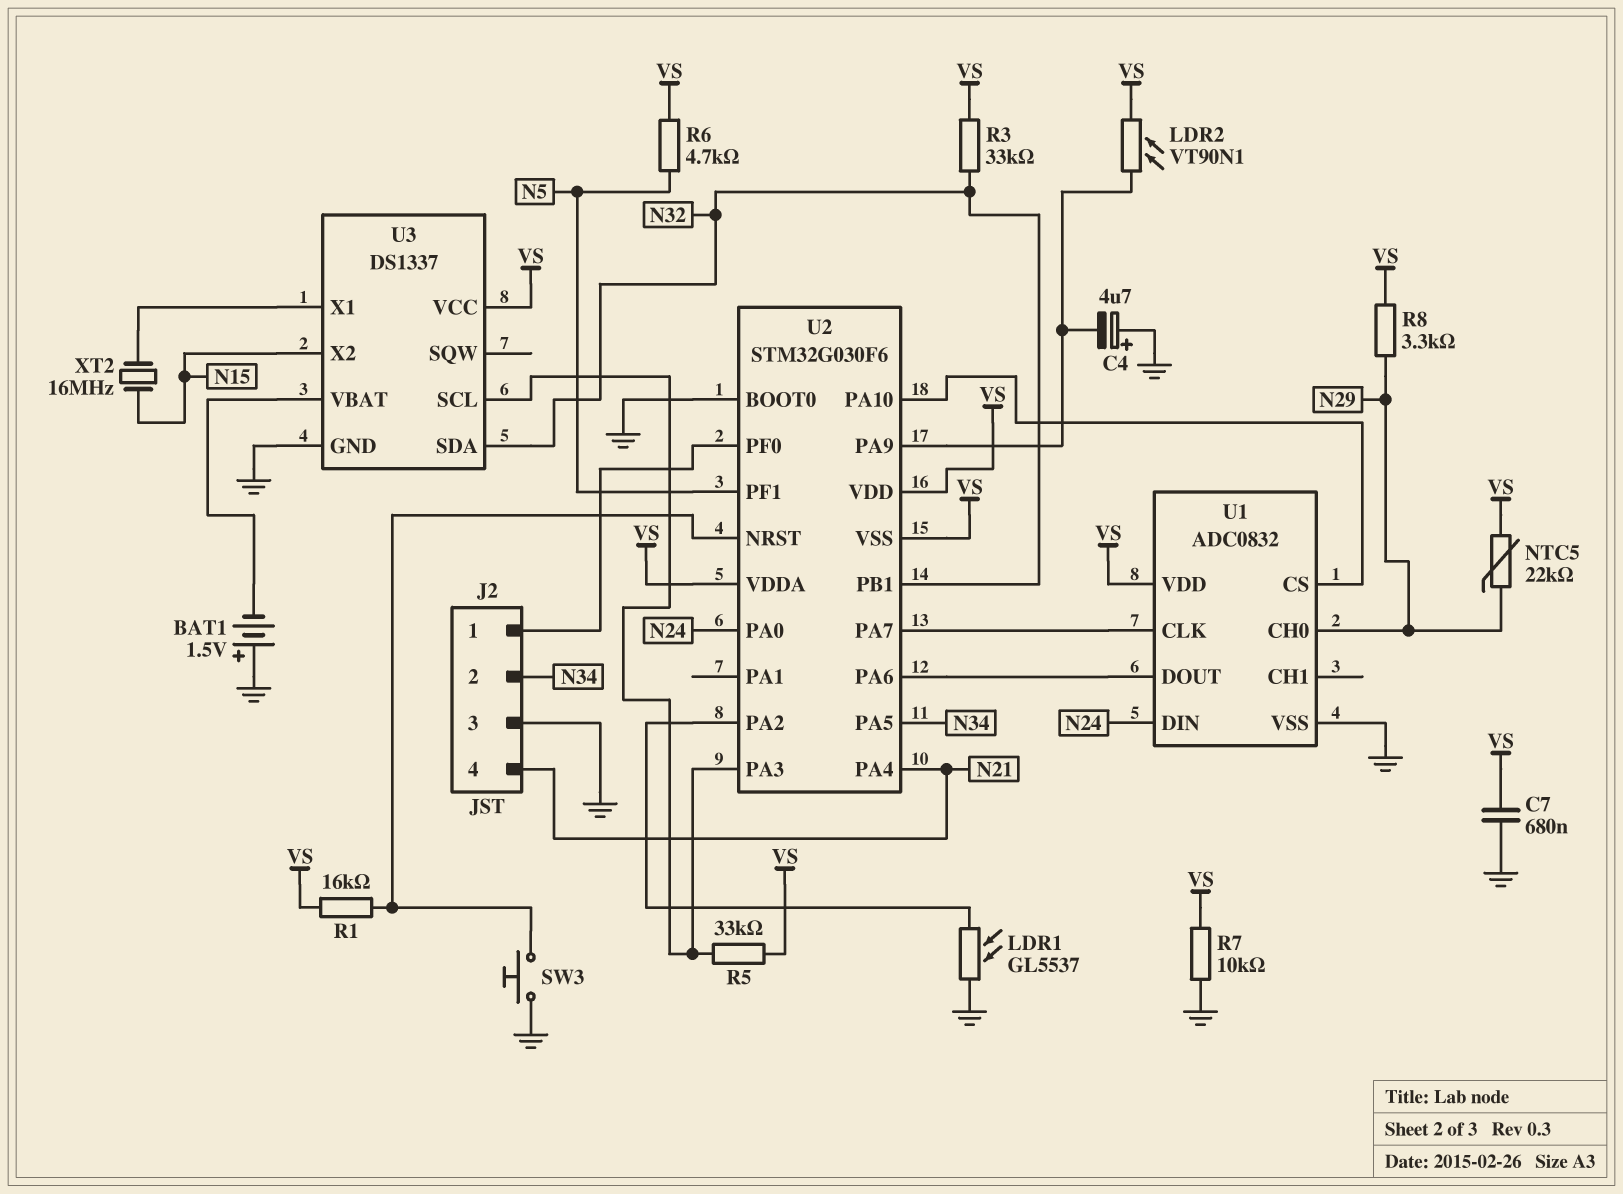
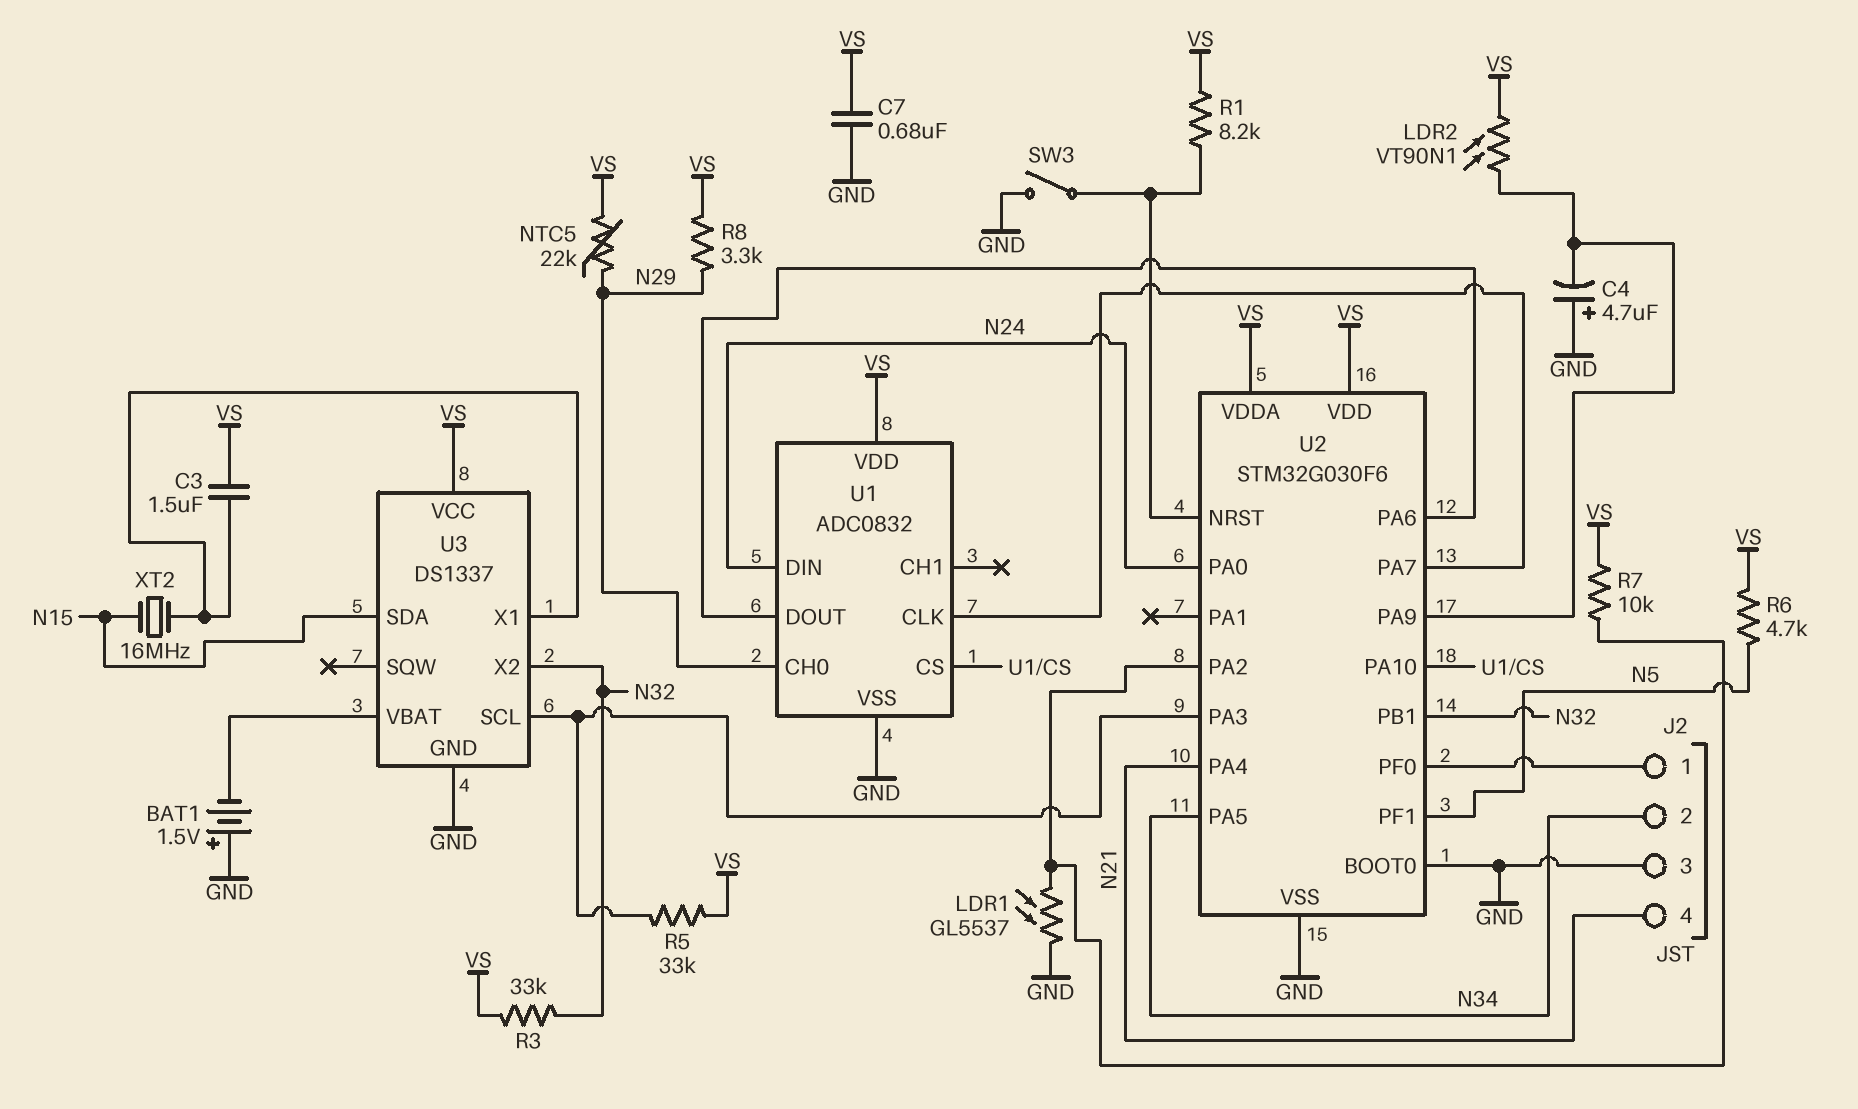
C3: none -> 1.5uF (U3/X1, VS)
R1: 16k (U2/NRST, VS) -> 8.2k (U2/NRST, VS)
R7: 10k (GND, VS) -> 10k (U2/PA2, VS)
SW3: button (GND, U2/NRST) -> switch (GND, U2/NRST)
U2 pin VSS: VS -> GND
U3 pin SDA: N32 -> N15
U3 pin X2: N15 -> N32

